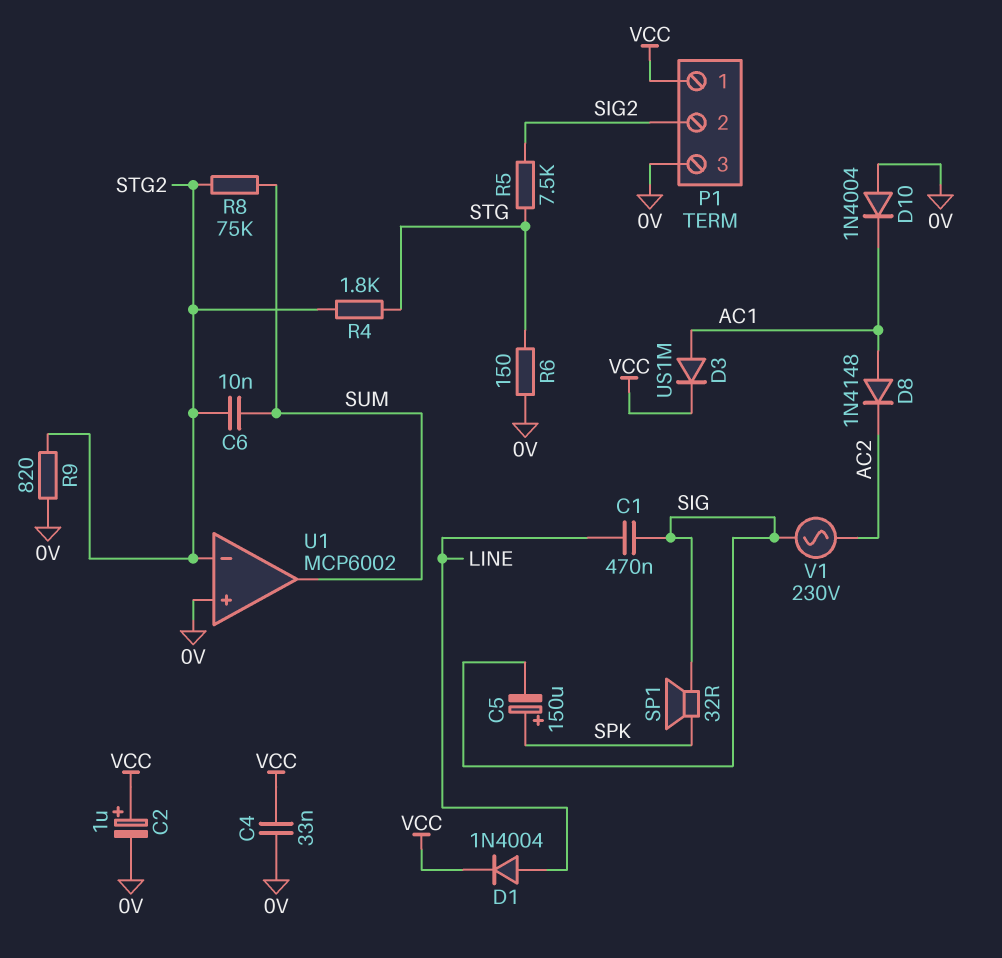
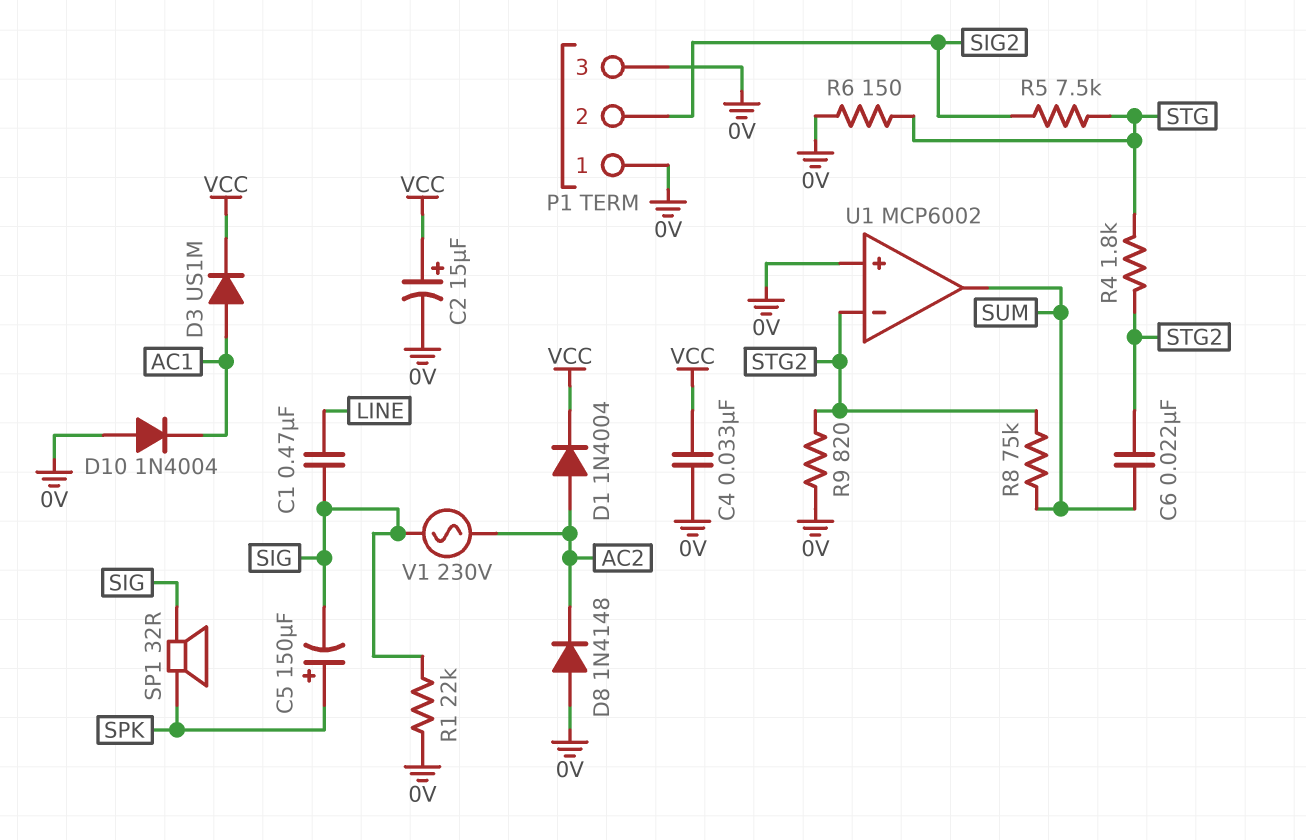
C2: 1uF (plus VCC, minus 0V) -> 15uF (plus VCC, minus 0V)
C6: 10nF (STG2, SUM) -> 22nF (STG2, SUM)
D1: diode 1N4004 (A LINE, K VCC) -> diode 1N4004 (A AC2, K VCC)
D8: diode 1N4148 (A AC1, K AC2) -> diode 1N4148 (A 0V, K AC2)
P1 pin 1: VCC -> 0V
R1: none -> 22k (0V, SIG)

